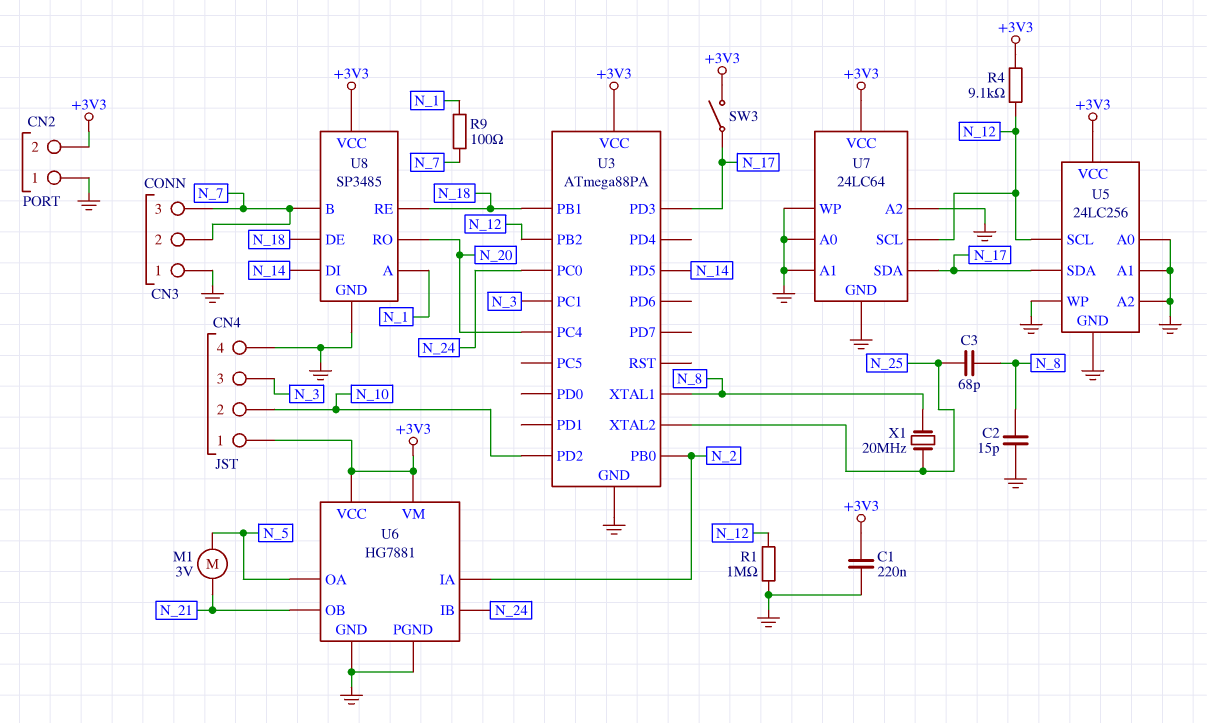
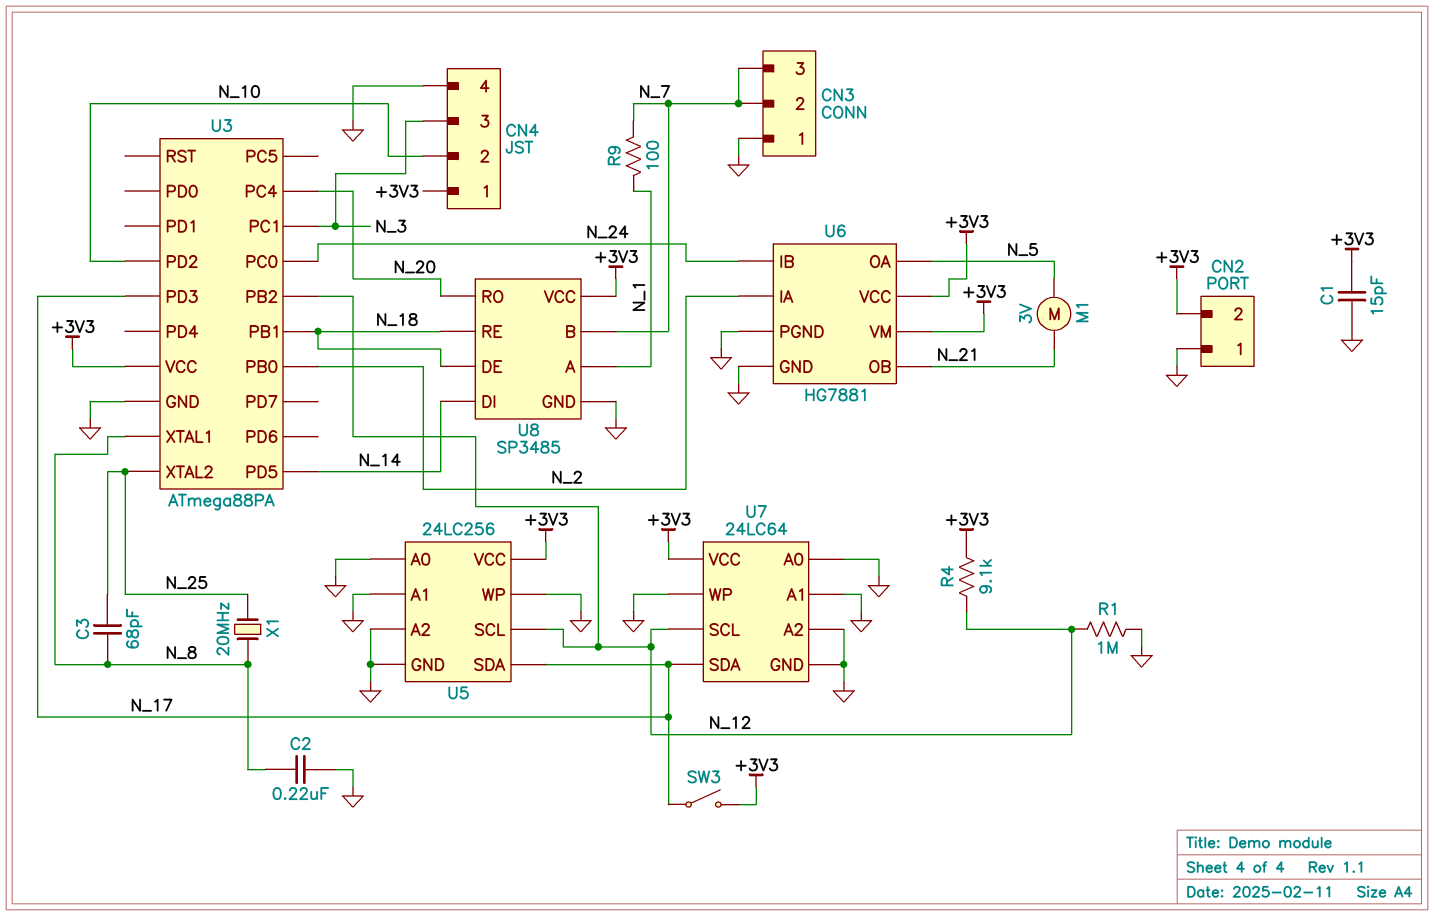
C1: 220nF (+3V3, GND) -> 15pF (+3V3, GND)
C2: 15pF (GND, N_8) -> 220nF (GND, N_8)

